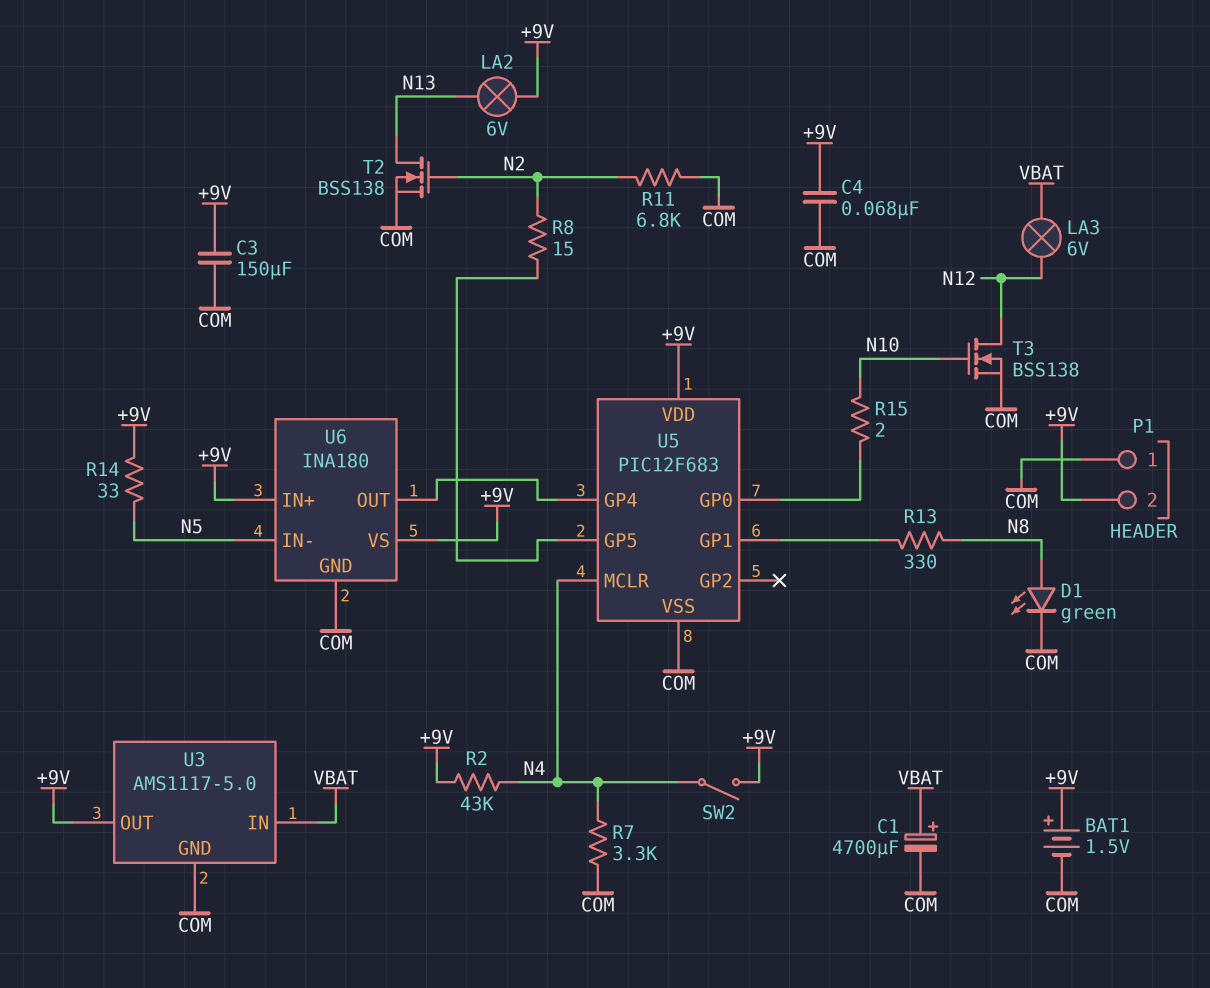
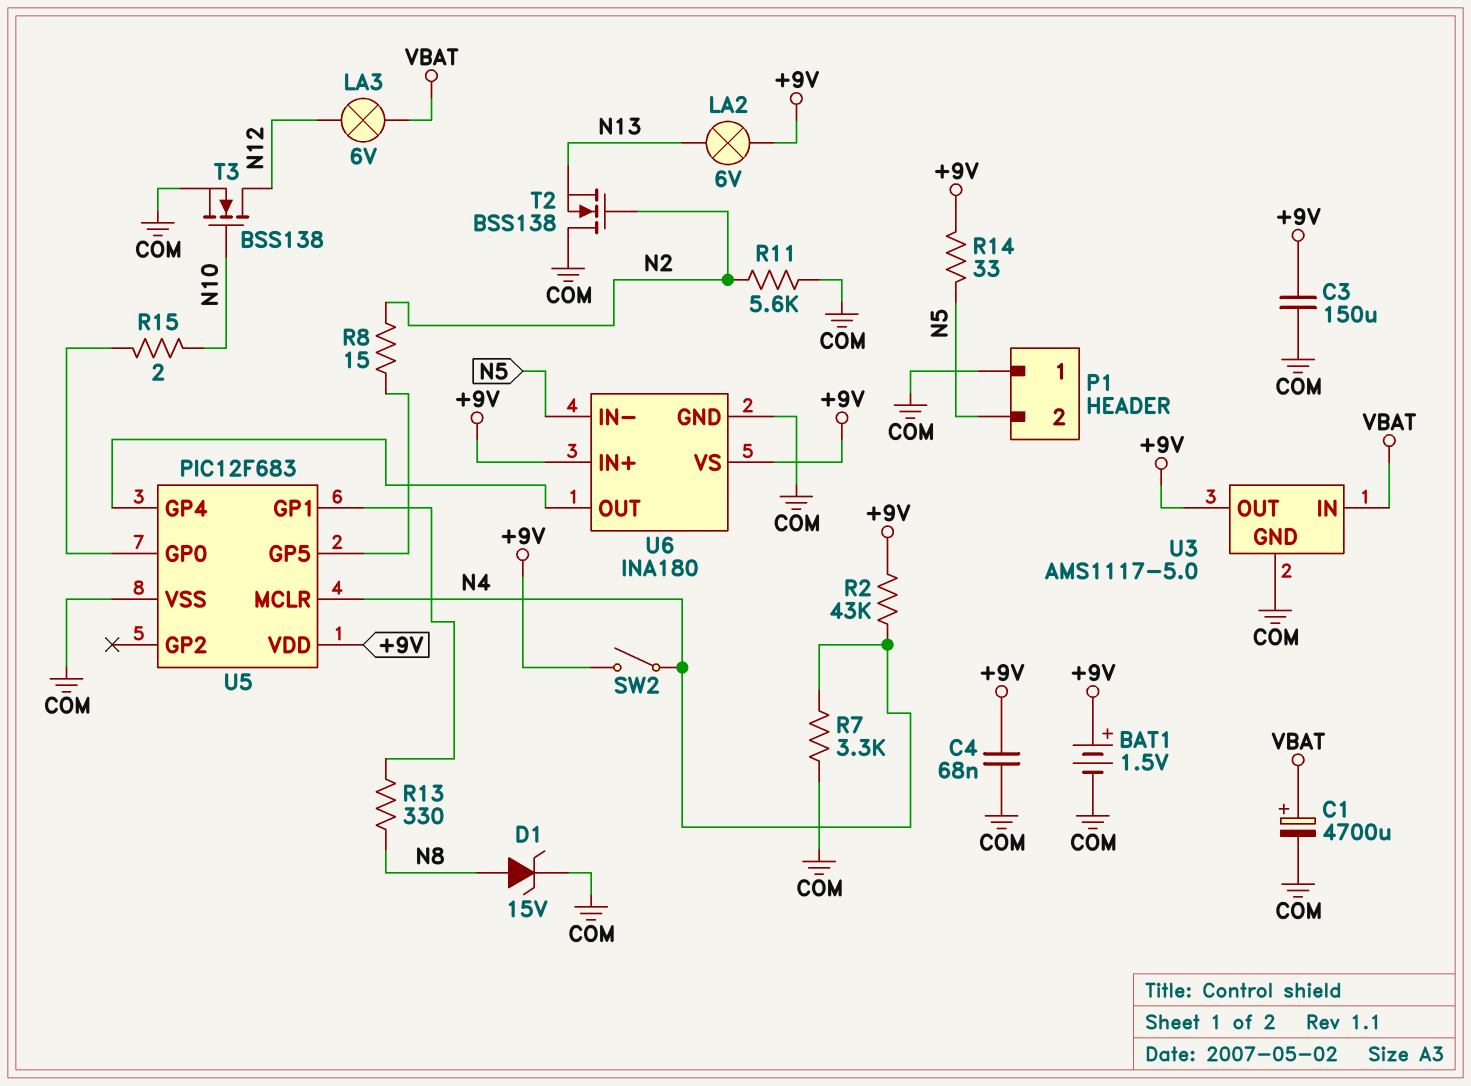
D1: LED green (A N8, K COM) -> zener 15V (A N8, K COM)
P1 pin 2: +9V -> N5
R11: 6.8k (COM, N2) -> 5.6k (COM, N2)
T2: NMOS BSS138 (G N2, D N13, S COM) -> NMOS BSS138 (G N2, D COM, S N13)

